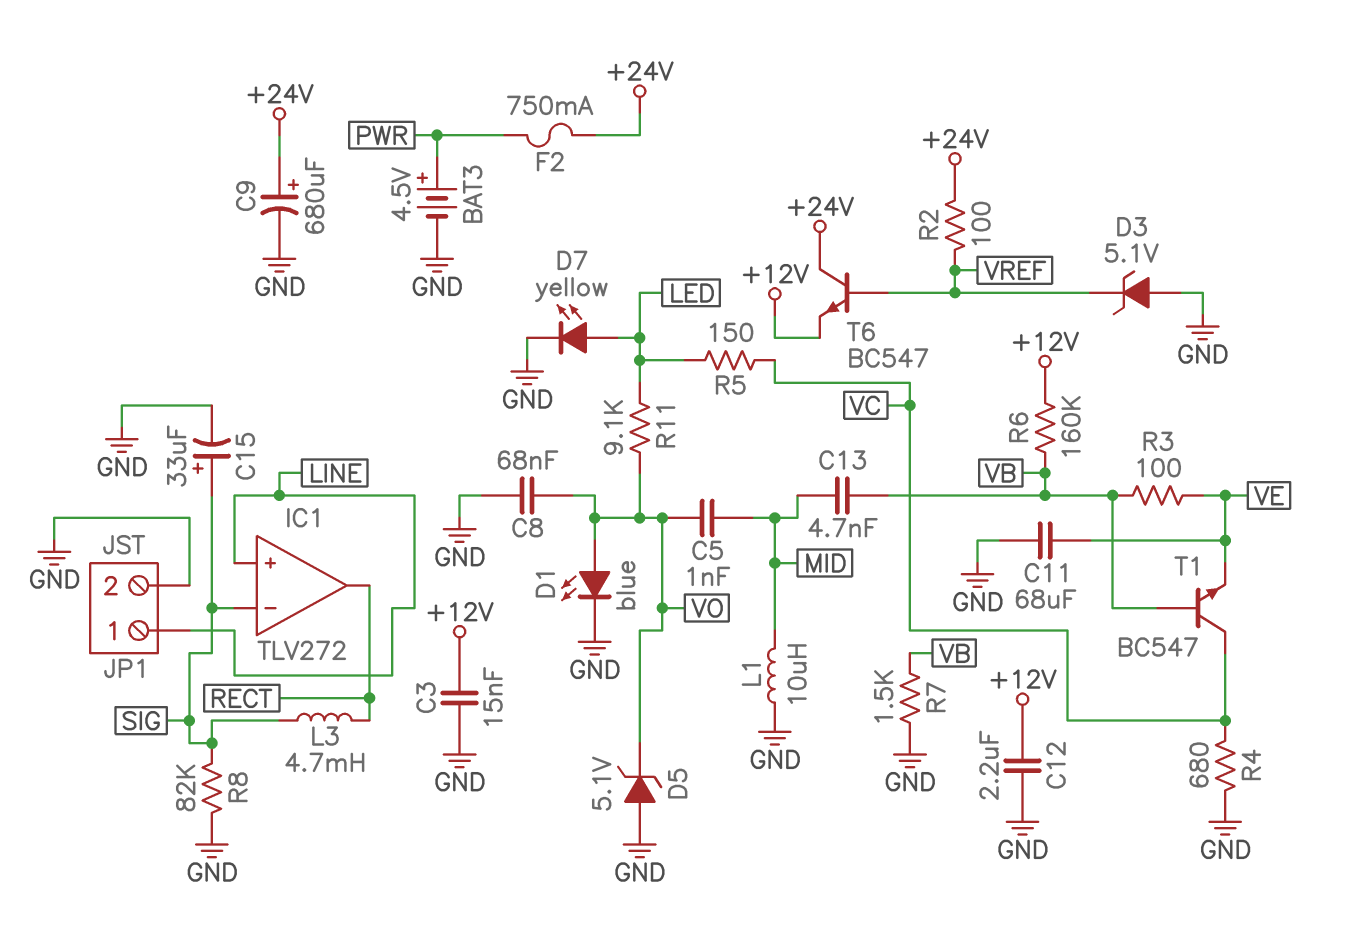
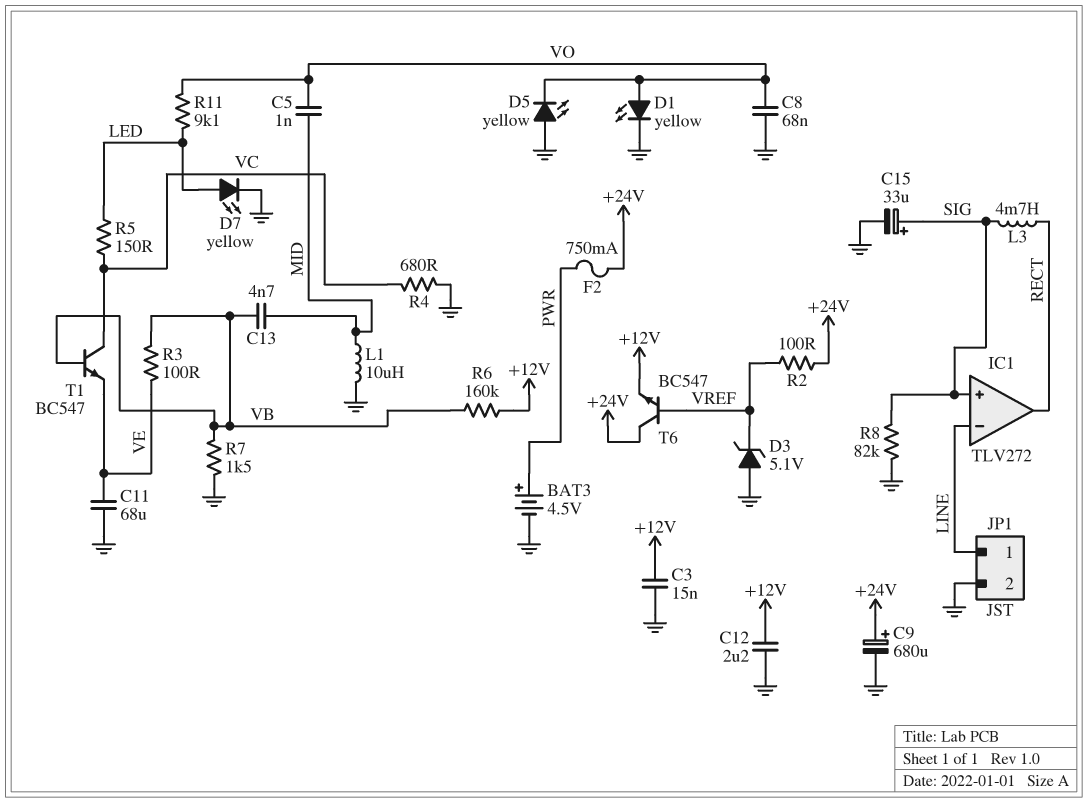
D1: LED blue (A VO, K GND) -> LED yellow (A VO, K GND)
D5: zener 5.1V (A GND, K VO) -> LED yellow (A GND, K VO)
IC1 pin in+: LINE -> SIG
IC1 pin in-: SIG -> LINE

